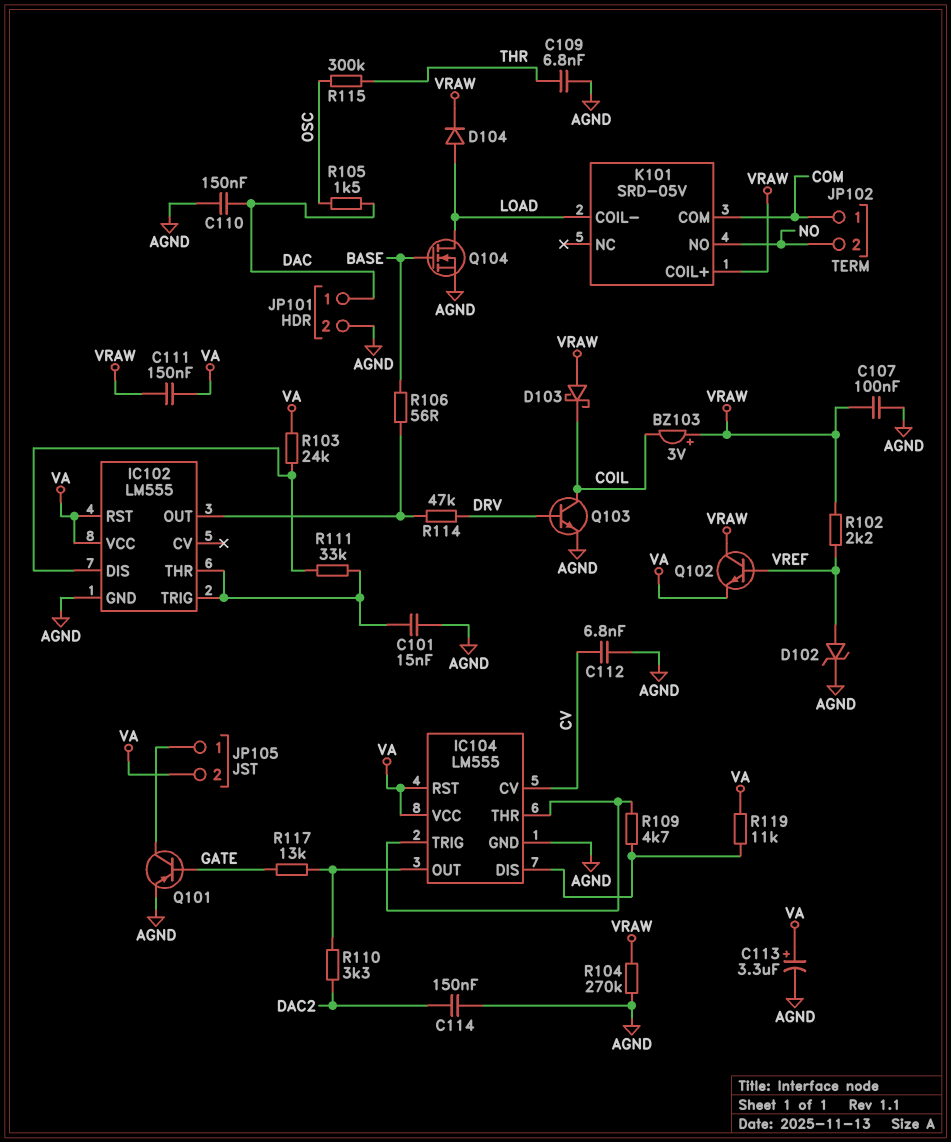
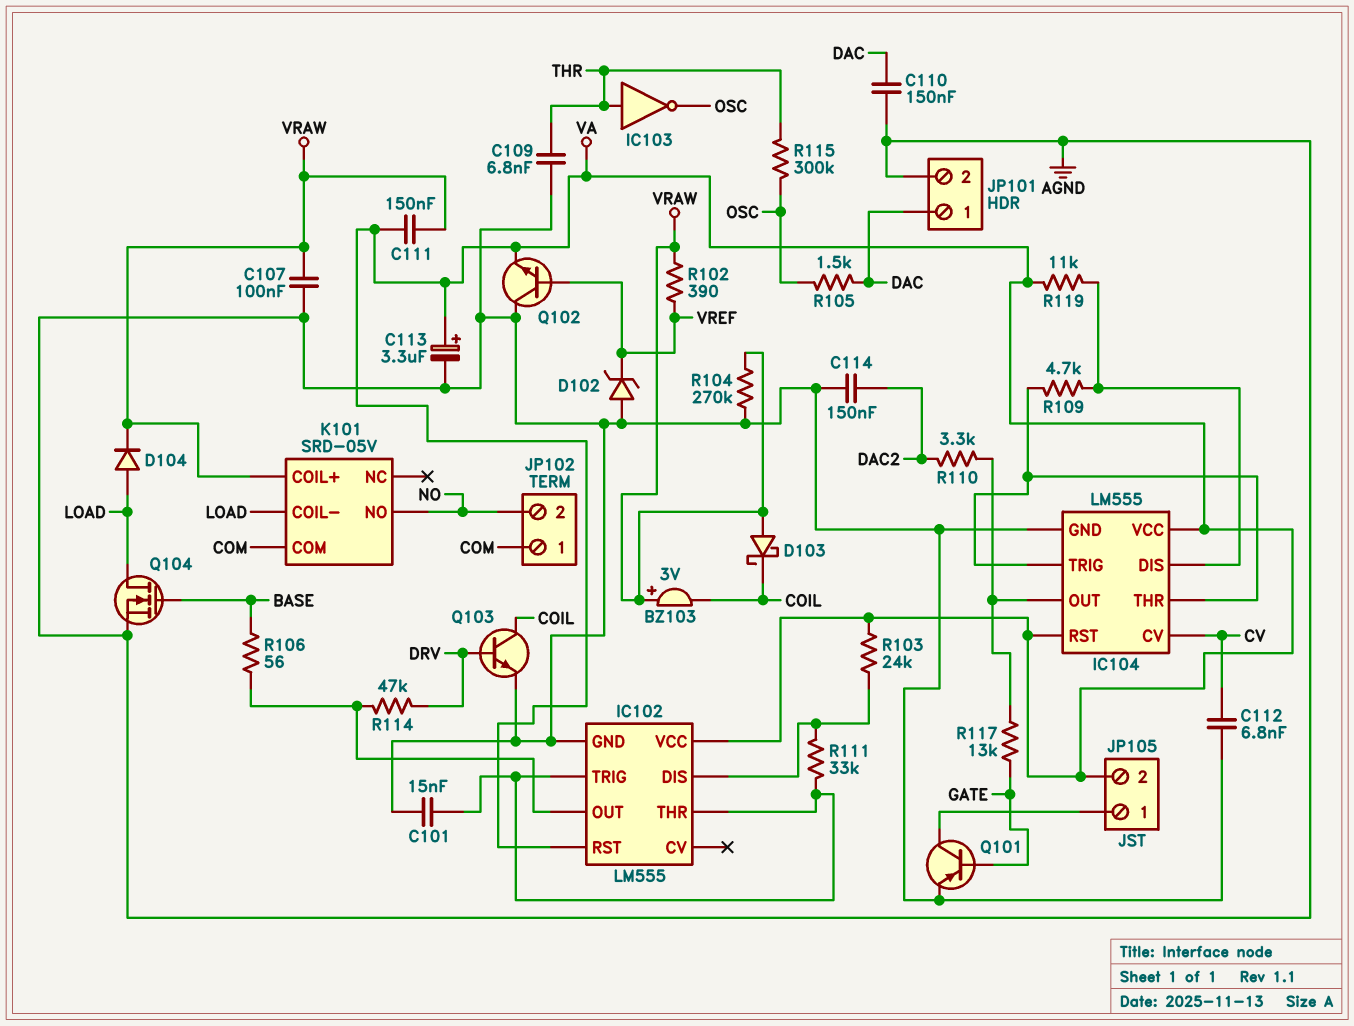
D102: zener (A VREF, K AGND) -> zener (A AGND, K VREF)
IC103: none -> NOT (in THR, out OSC)
Q102: NPN (B VREF, C VRAW, E VA) -> NPN (B VREF, C AGND, E VA)
R102: 2.2k (VRAW, VREF) -> 390 (VRAW, VREF)

